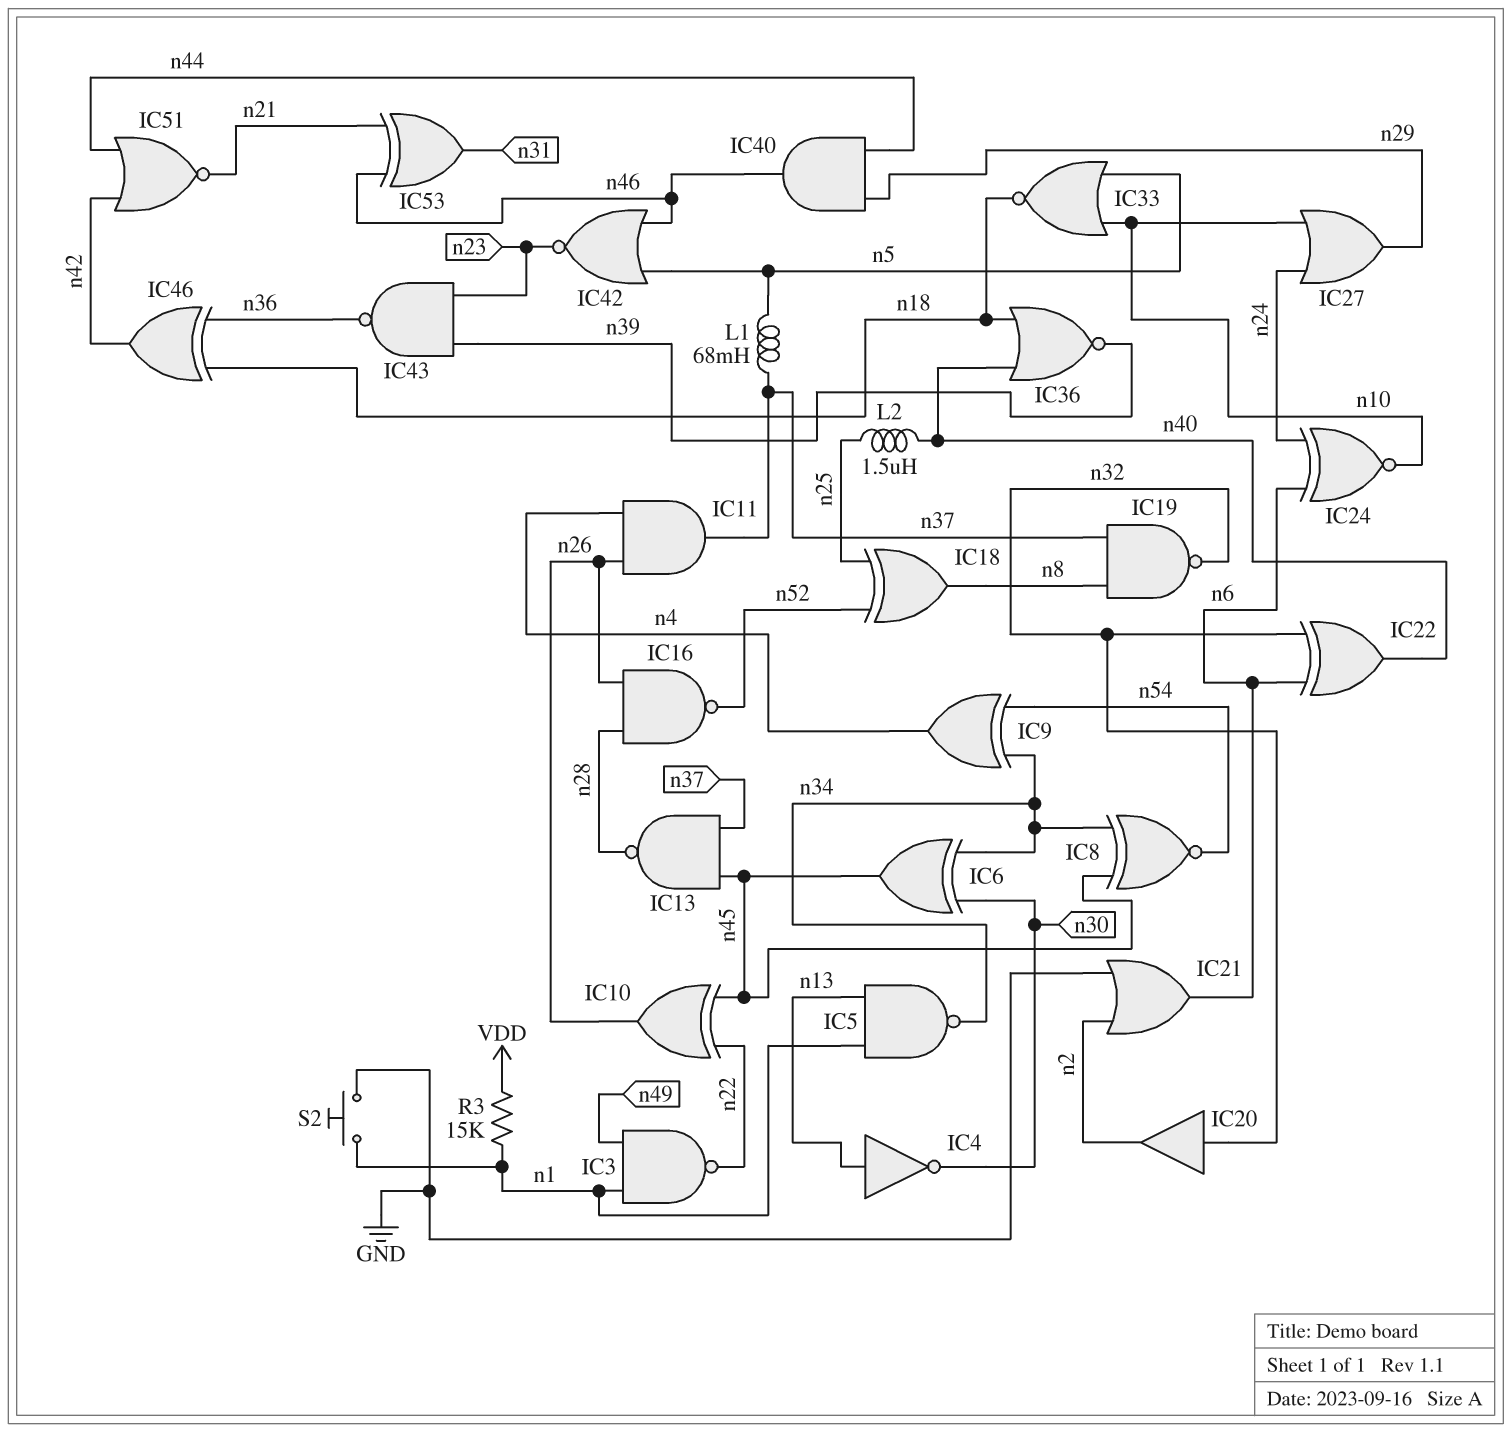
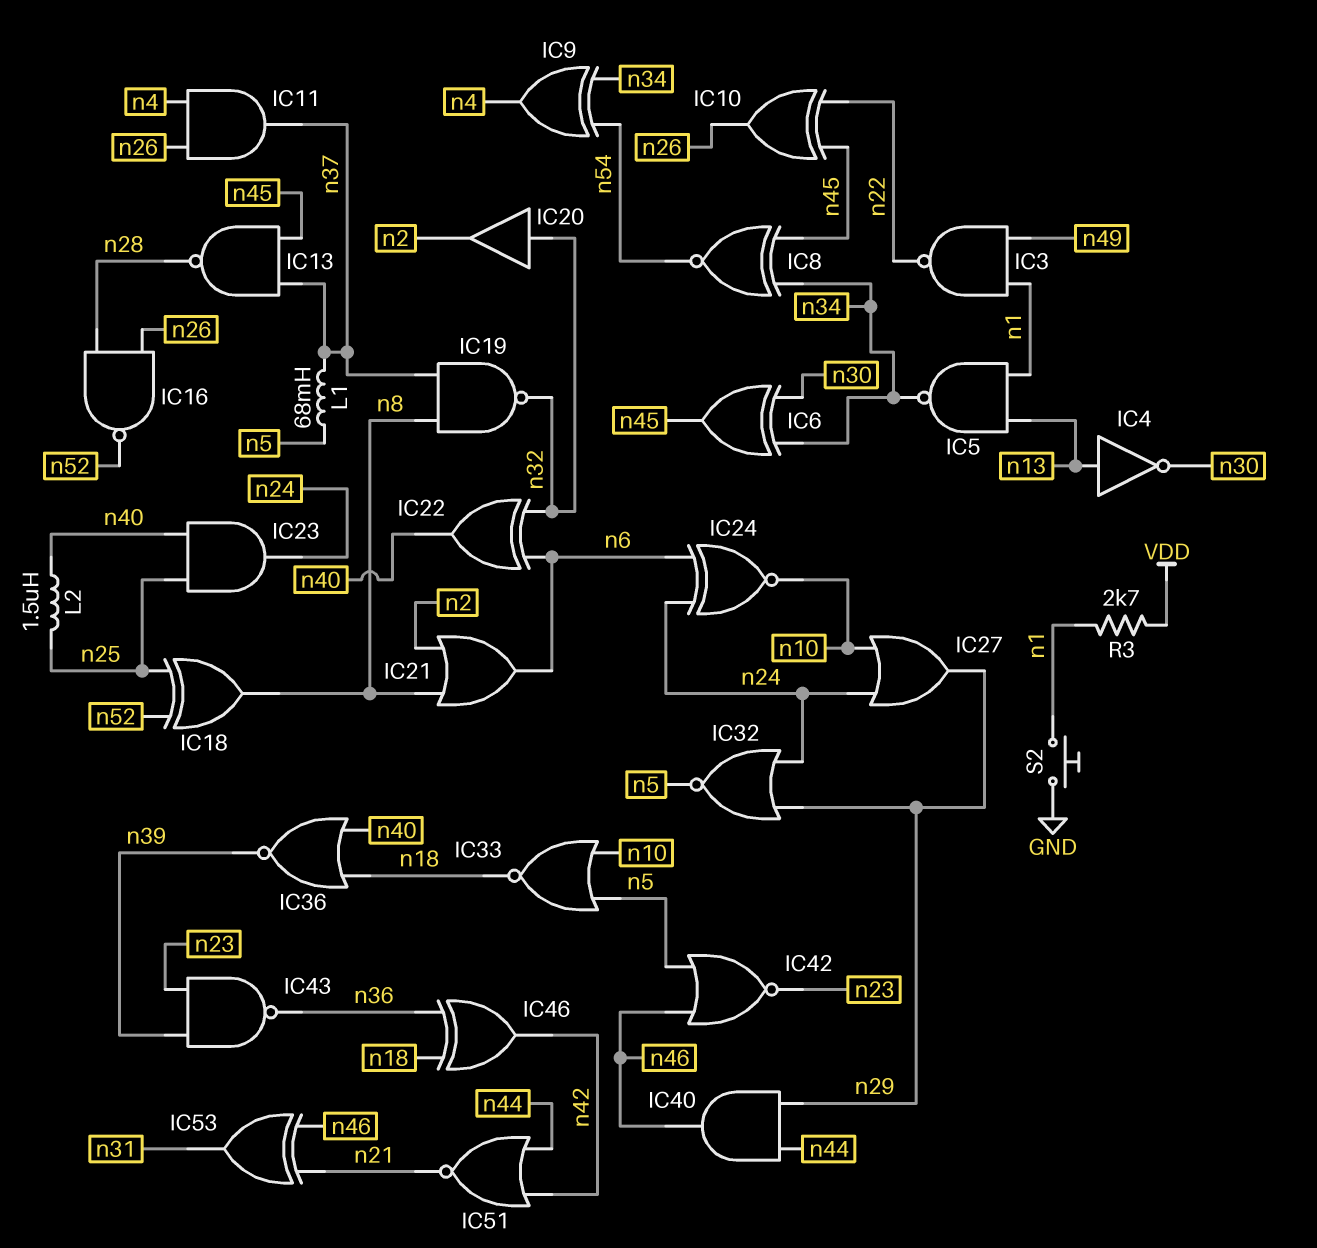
IC21: OR (in GND, in n2, out n6) -> OR (in n2, in n8, out n6)
IC23: none -> AND (in n25, in n40, out n24)
IC32: none -> NOR (in n24, in n29, out n5)
R3: 15k (VDD, n1) -> 2.7k (VDD, n1)

